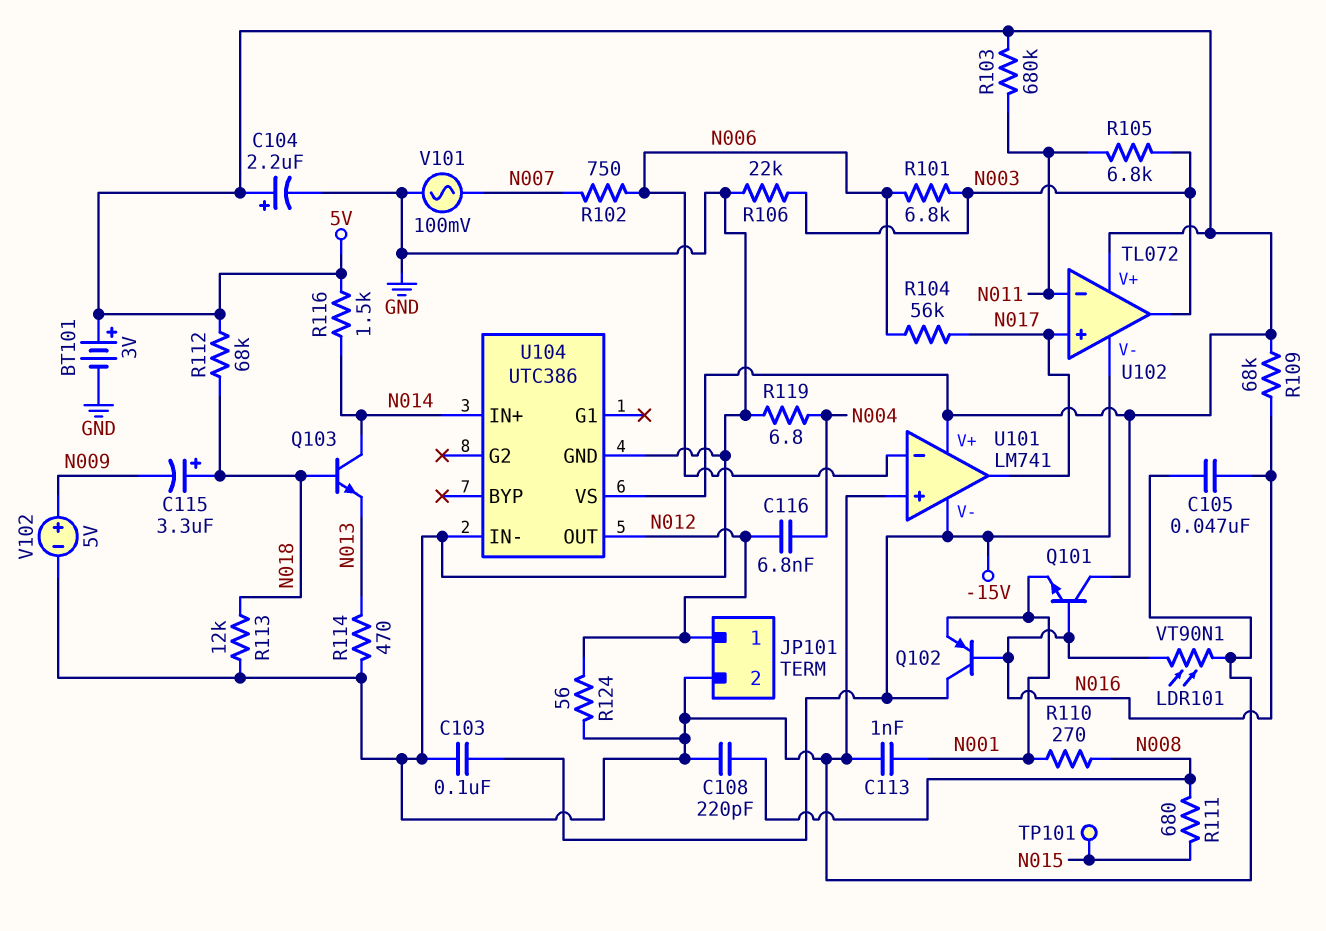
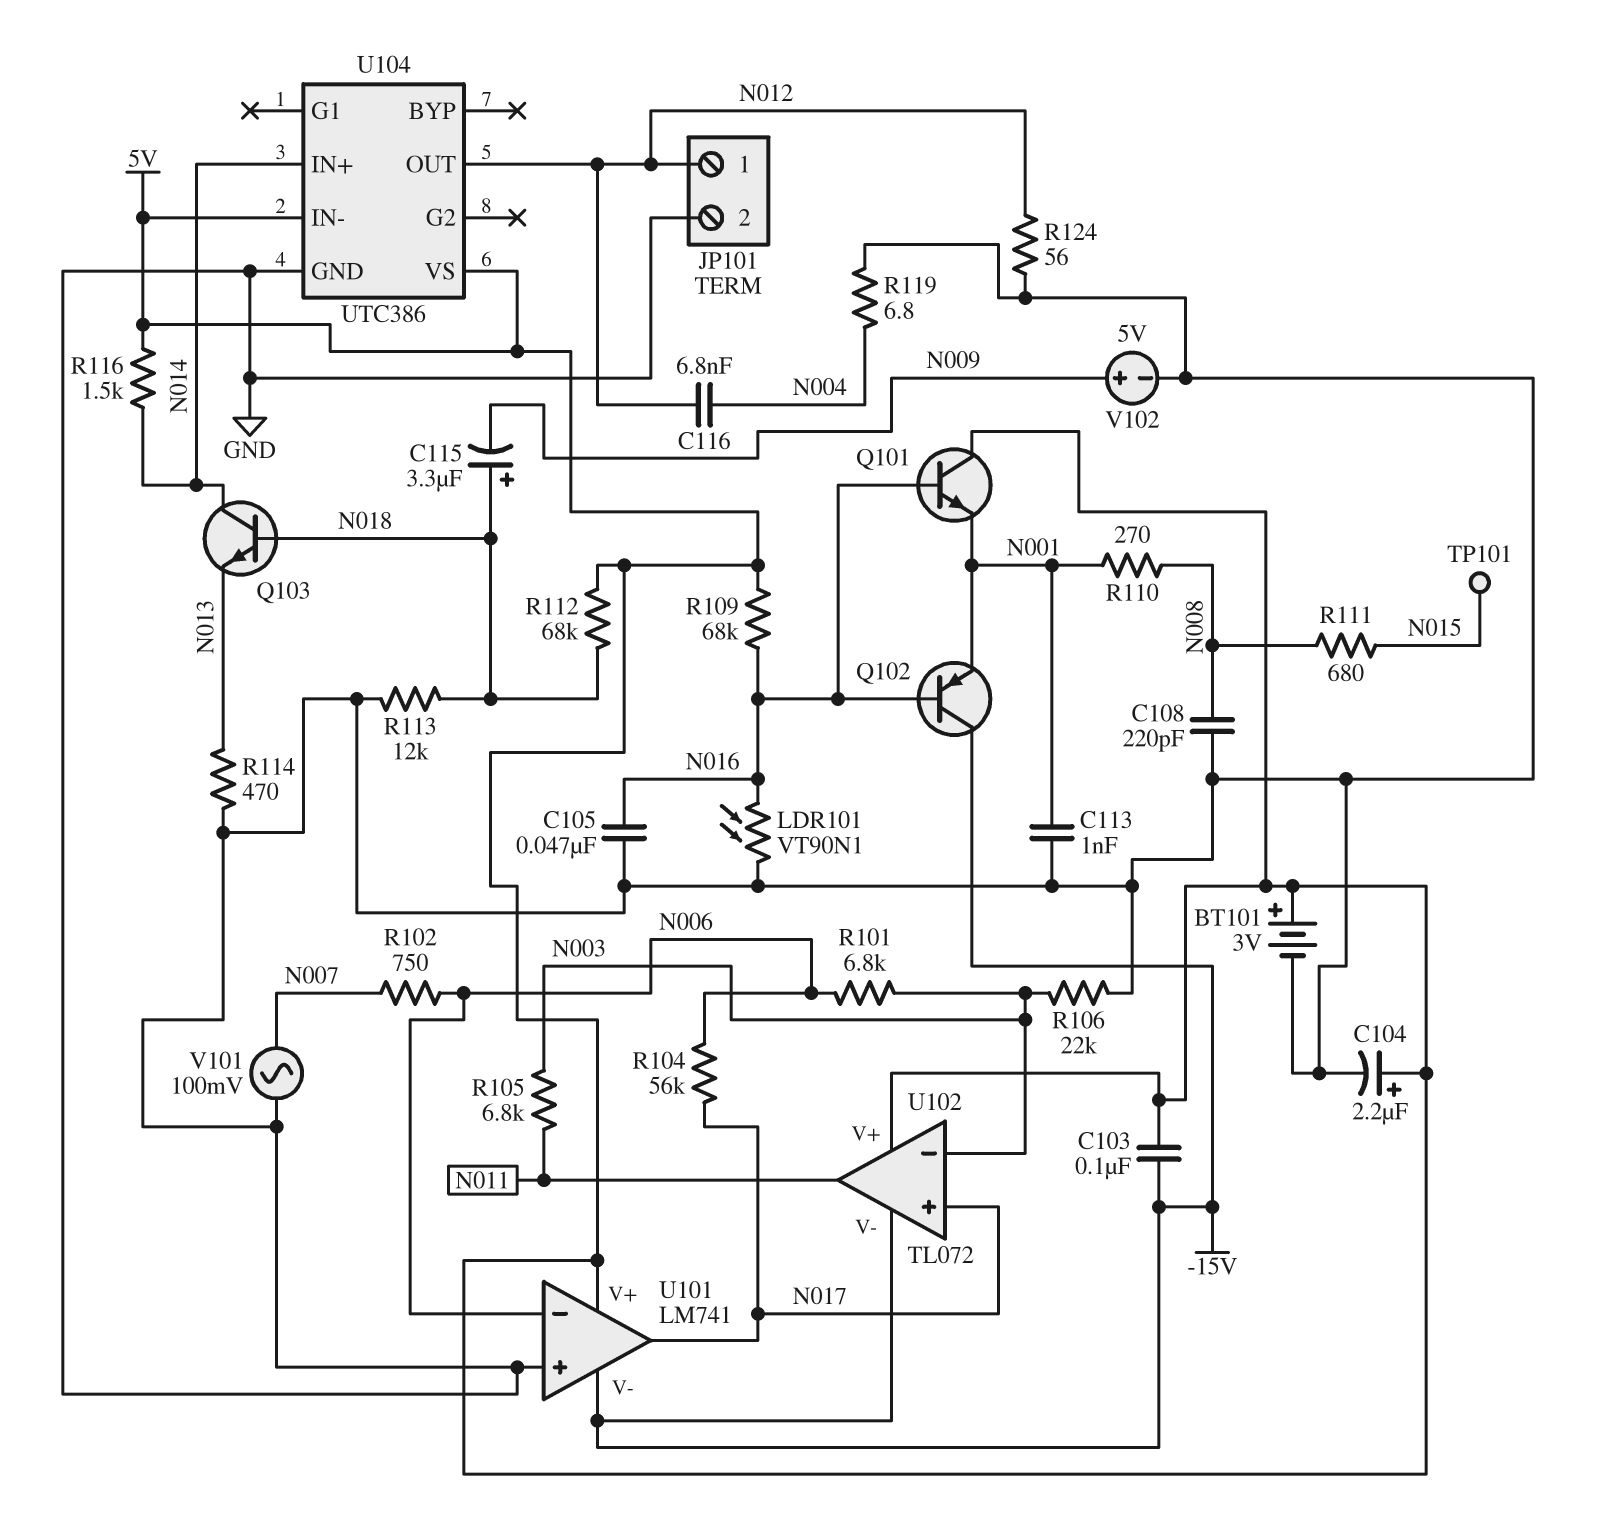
C103: 100nF (-15V, GND) -> 100nF (-15V, 5V)
R103: 680k (5V, N011) -> none
U102 pin in-: N011 -> N003
U102 pin out: N003 -> N011
U104 pin IN-: GND -> 5V

